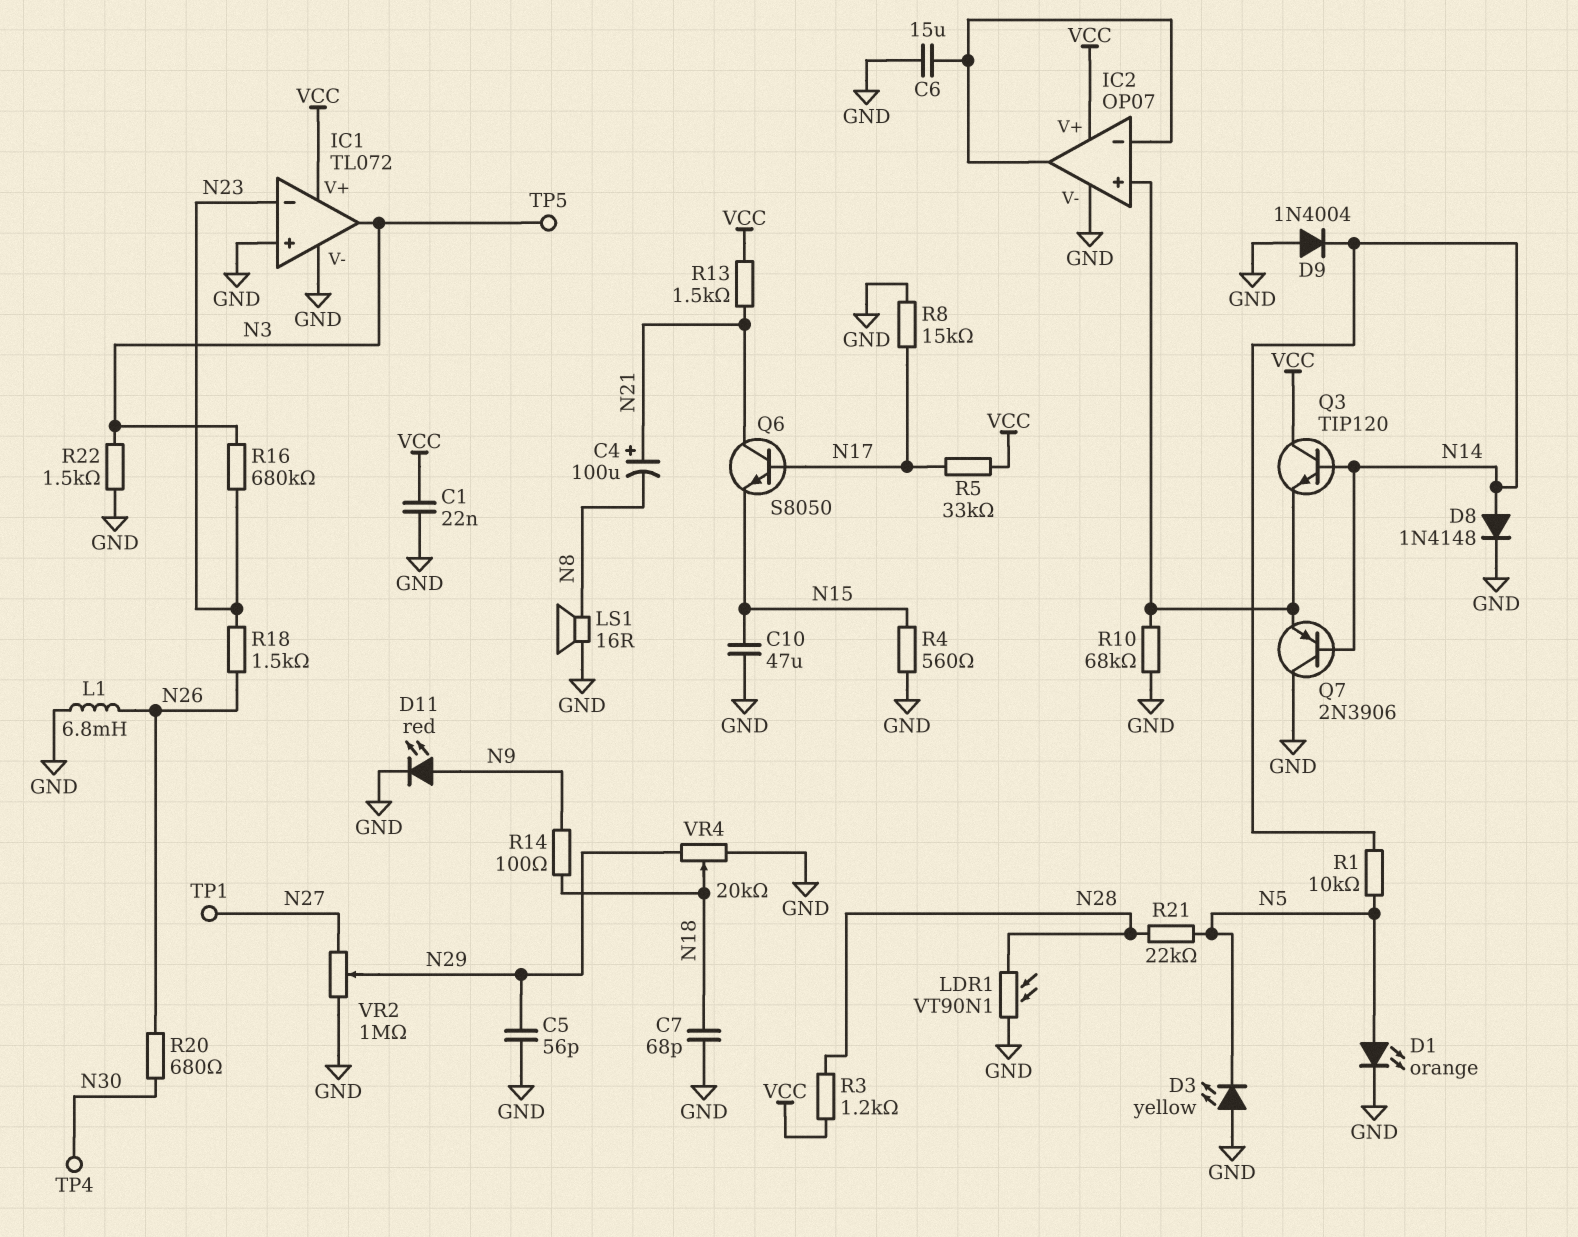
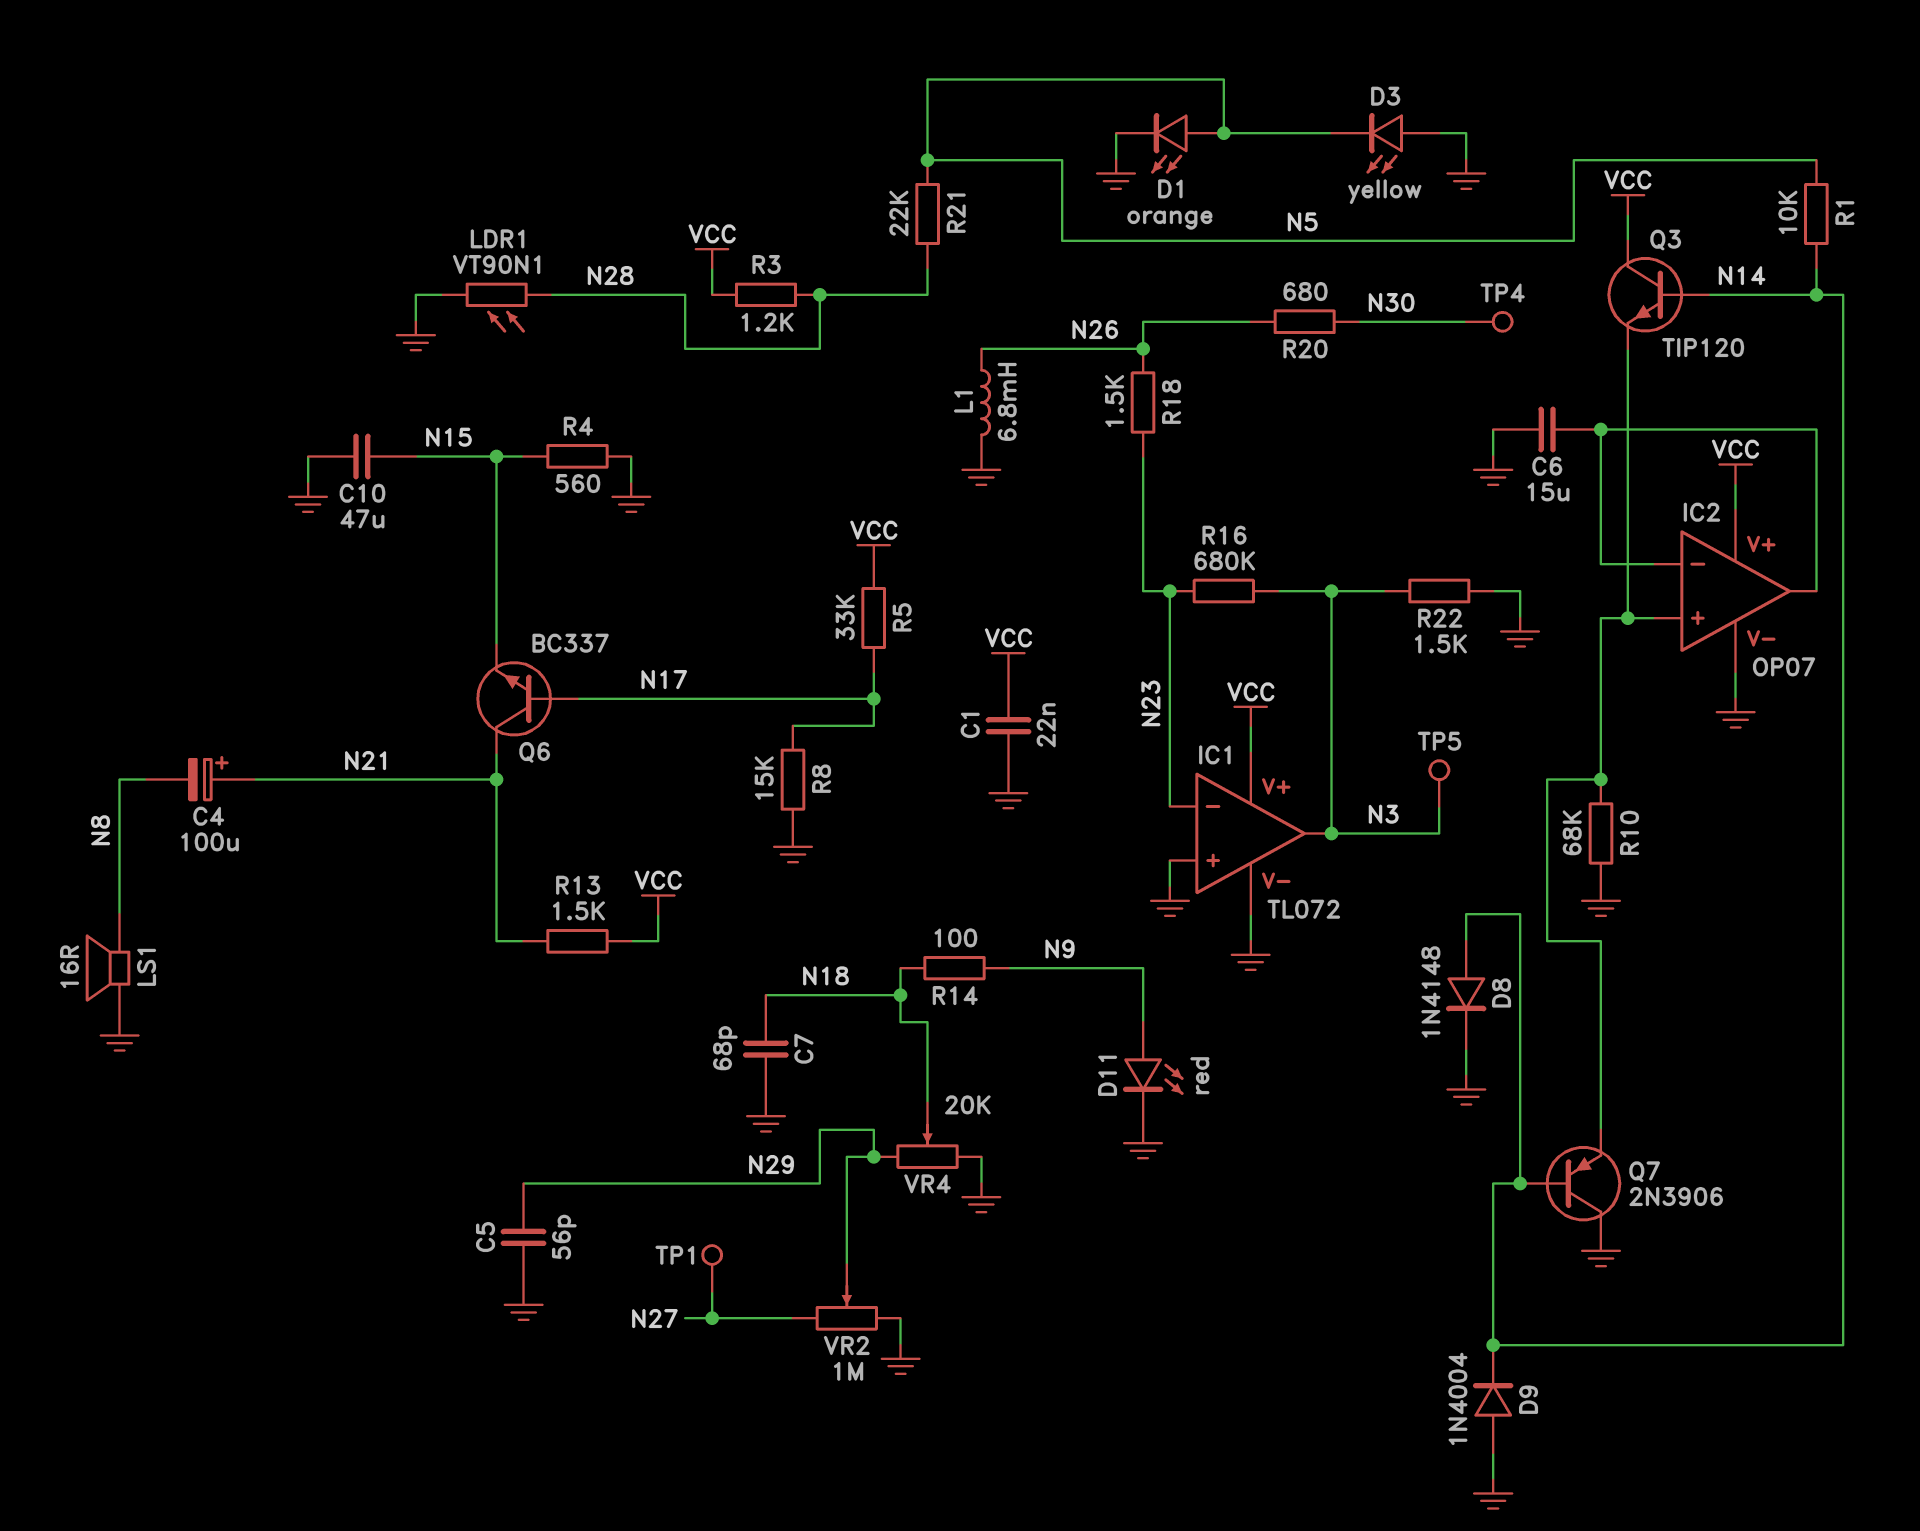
Q6: NPN S8050 (B N17, C N21, E N15) -> NPN BC337 (B N17, C N21, E N15)

